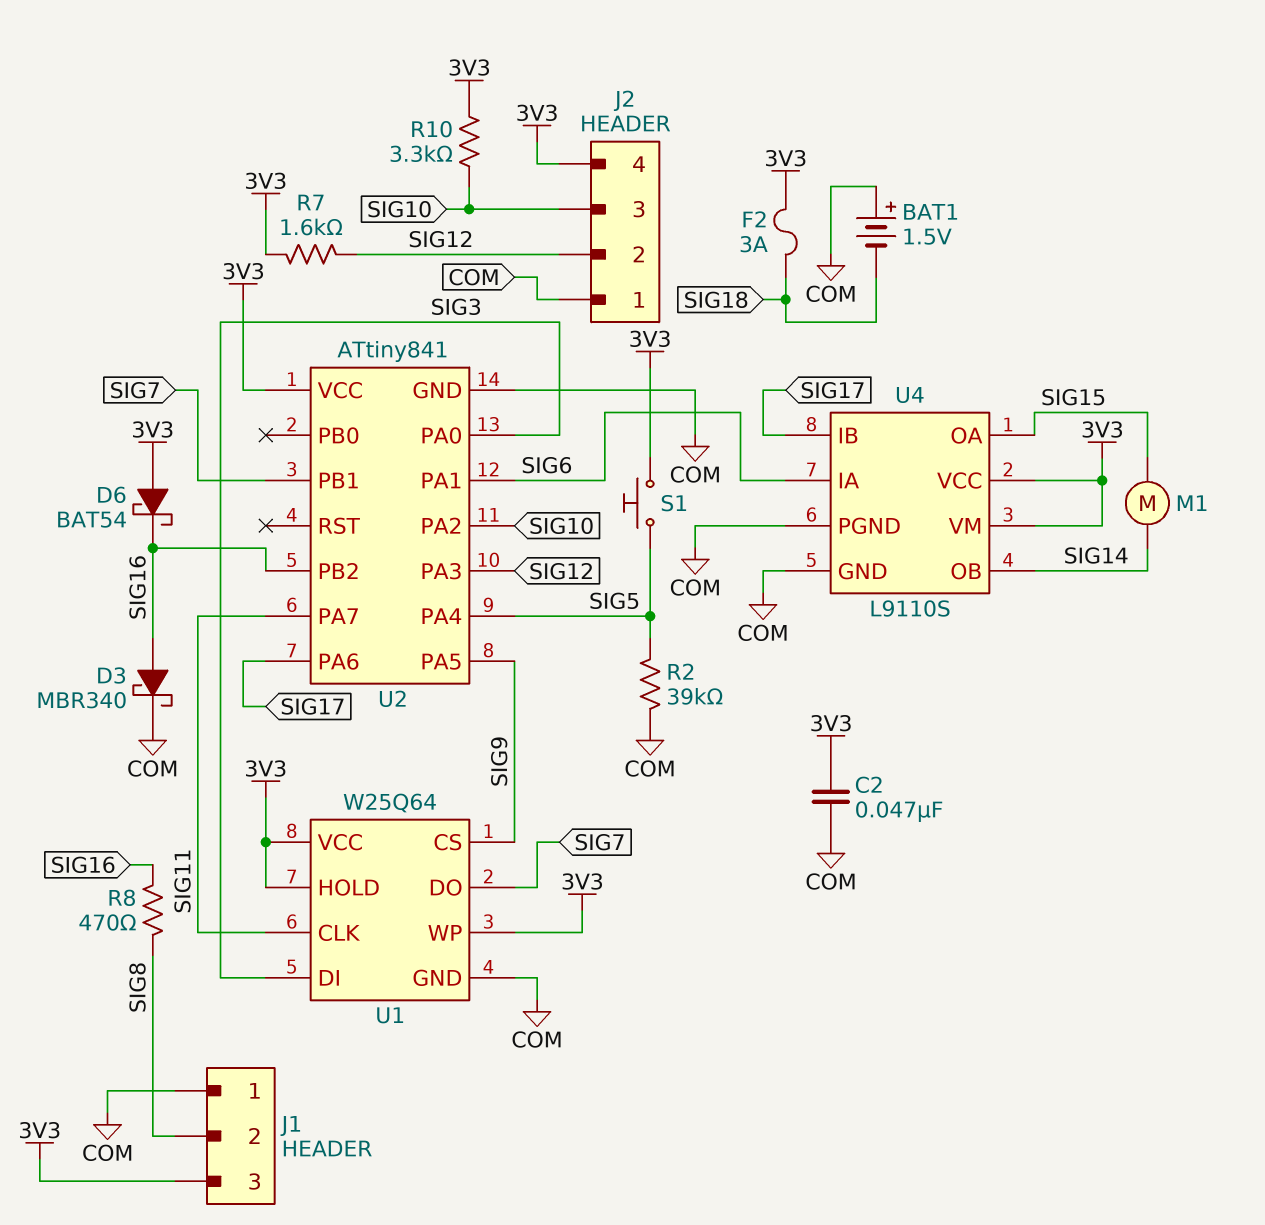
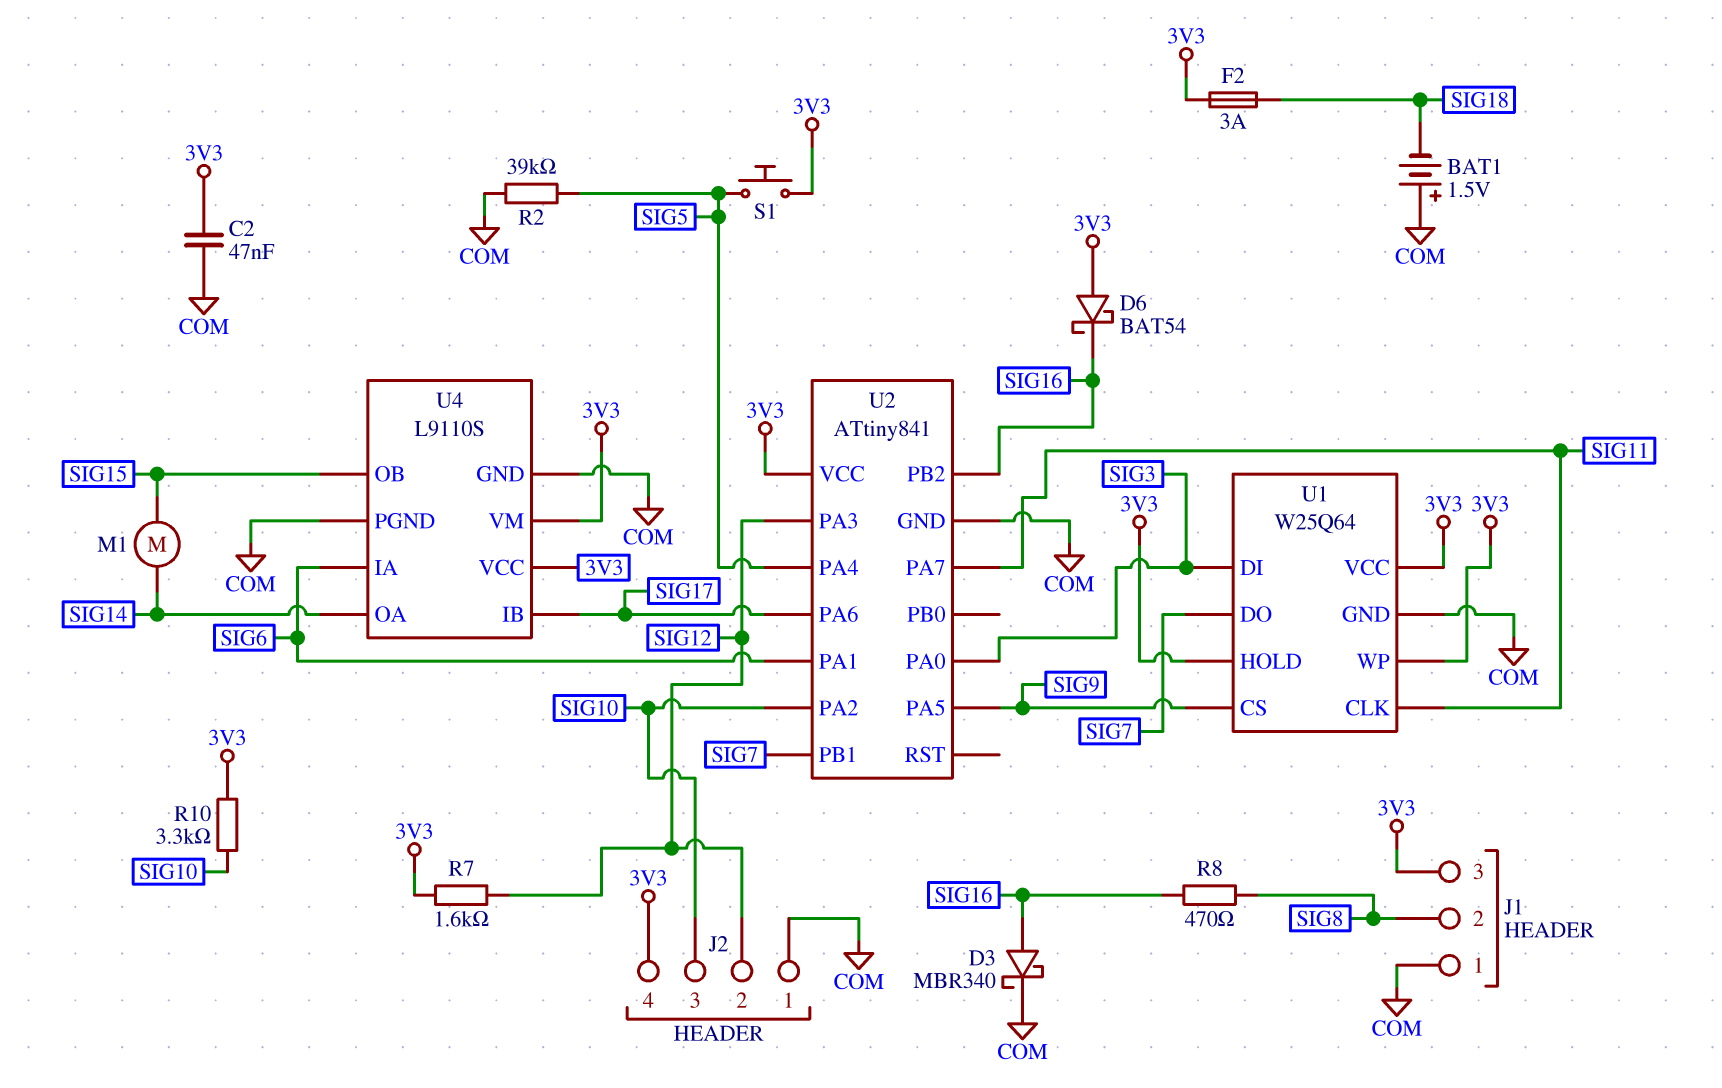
U4 pin OA: SIG15 -> SIG14
U4 pin OB: SIG14 -> SIG15

